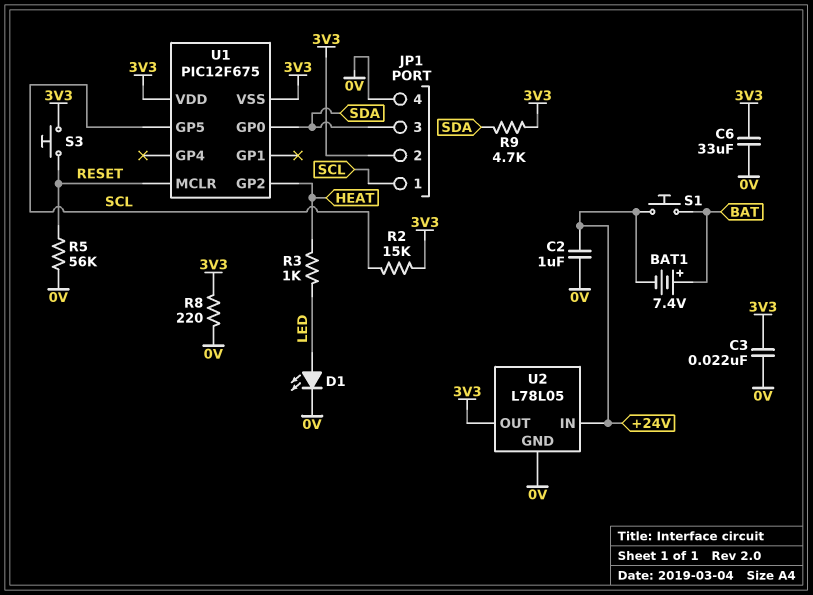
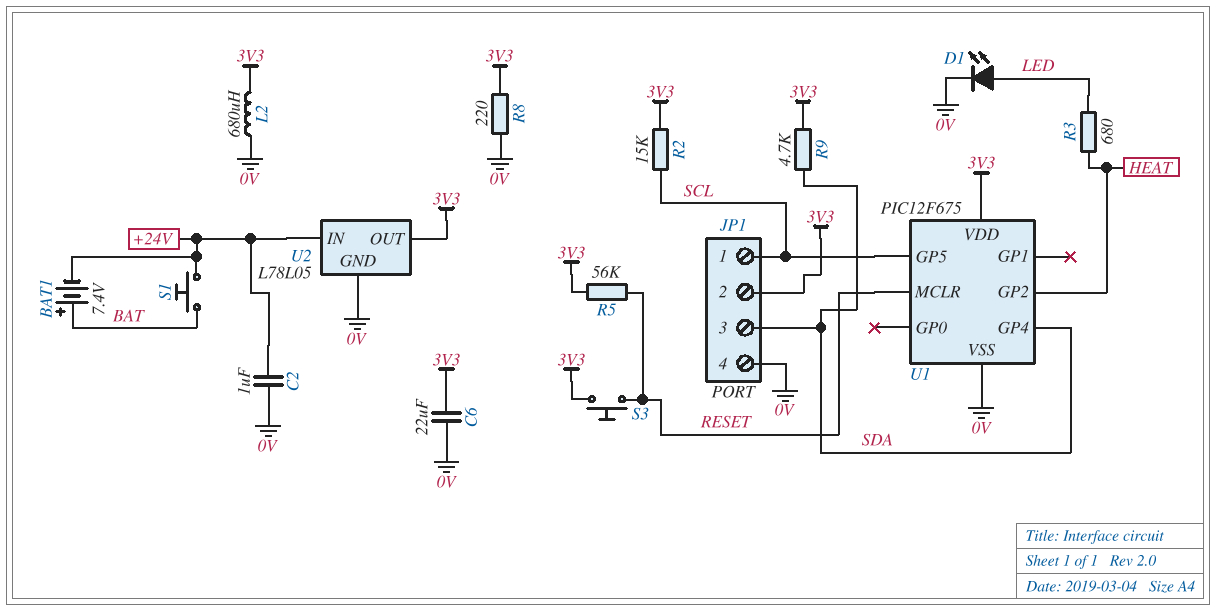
C3: 22nF (0V, 3V3) -> none
C6: 33uF (0V, 3V3) -> 22uF (0V, 3V3)
L2: none -> 680uH (0V, 3V3)
R3: 1k (HEAT, LED) -> 680 (HEAT, LED)
R5: 56k (0V, RESET) -> 56k (3V3, RESET)
U1 pin GP0: SDA -> none
U1 pin GP4: none -> SDA
U1 pin VSS: 3V3 -> 0V

